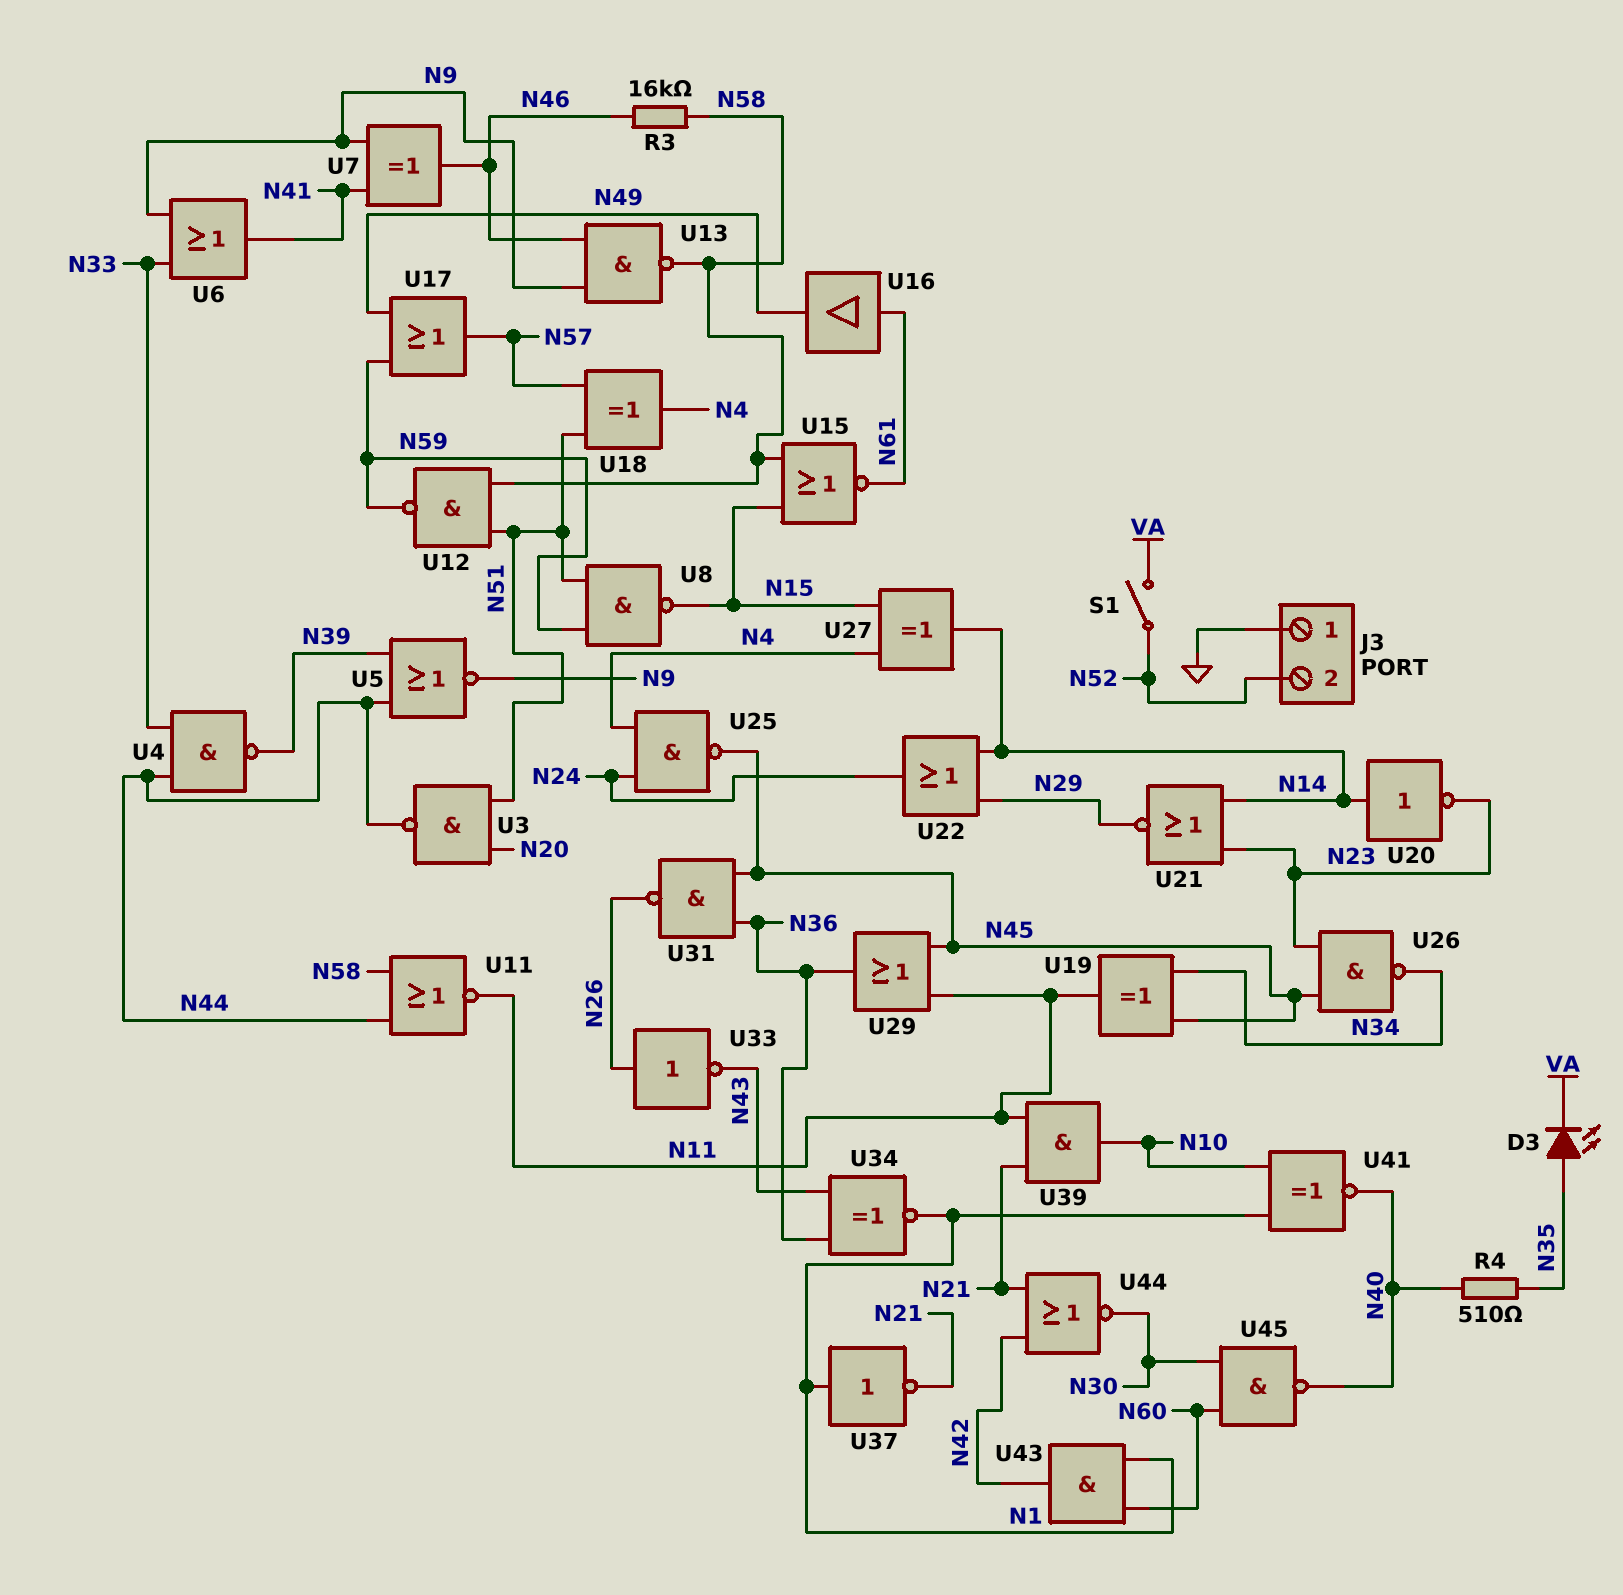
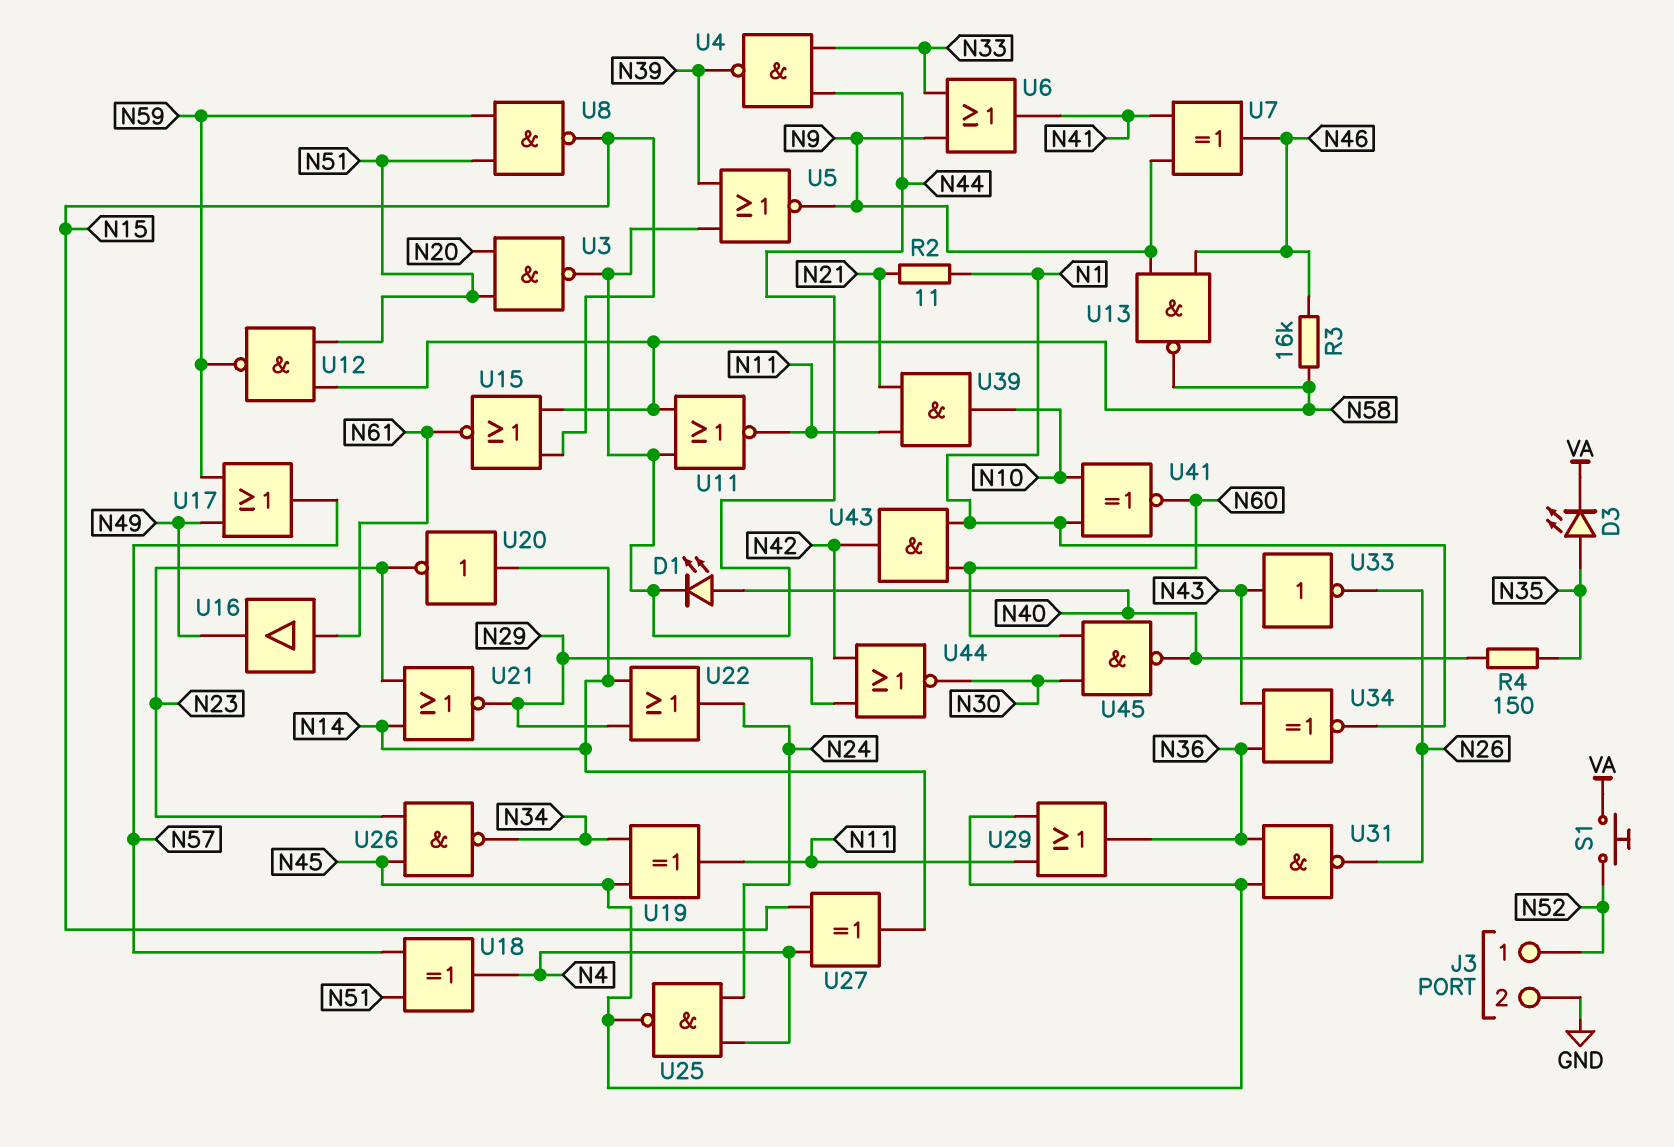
D1: none -> LED (A N40, K N44)
J3 pin 1: GND -> N52
J3 pin 2: N52 -> GND
R2: none -> 11 (N1, N21)
R4: 510 (N35, N40) -> 150 (N35, N40)
S1: switch (N52, VA) -> button (N52, VA)
U33: NOT (in N26, out N43) -> NOT (in N43, out N26)
U37: NOT (in N1, out N21) -> none
U41: XNOR (in N1, in N10, out N40) -> XNOR (in N1, in N10, out N60)
U44: NOR (in N21, in N42, out N30) -> NOR (in N29, in N42, out N30)

